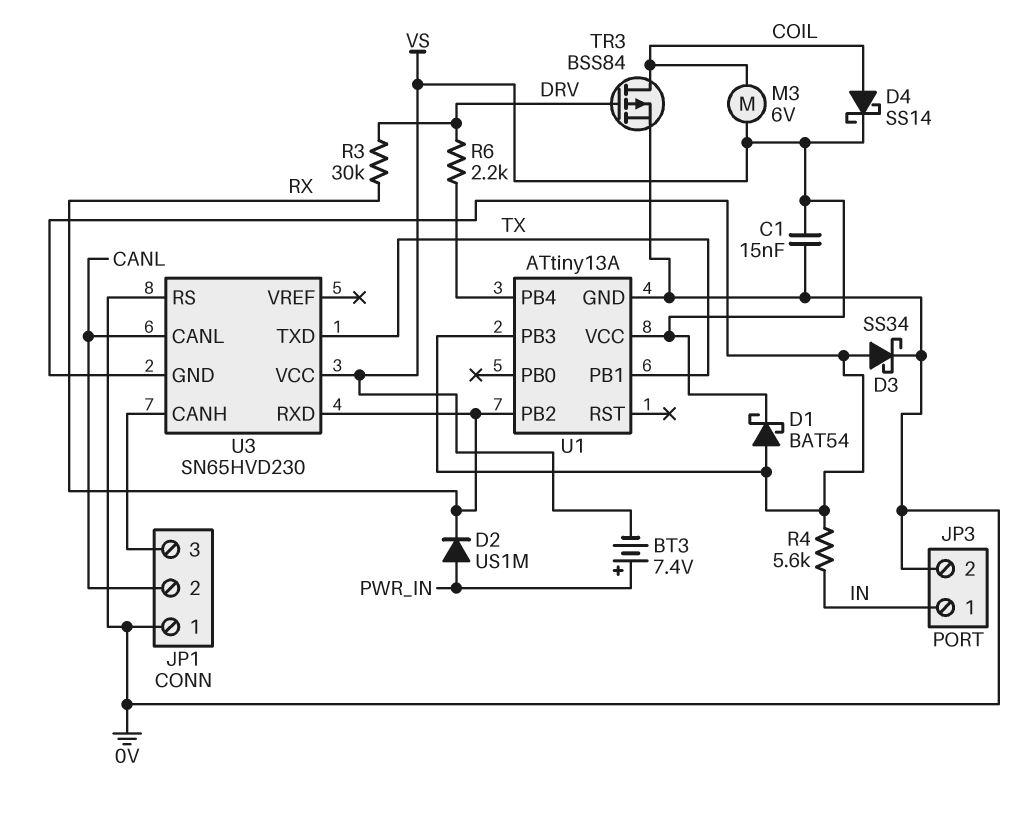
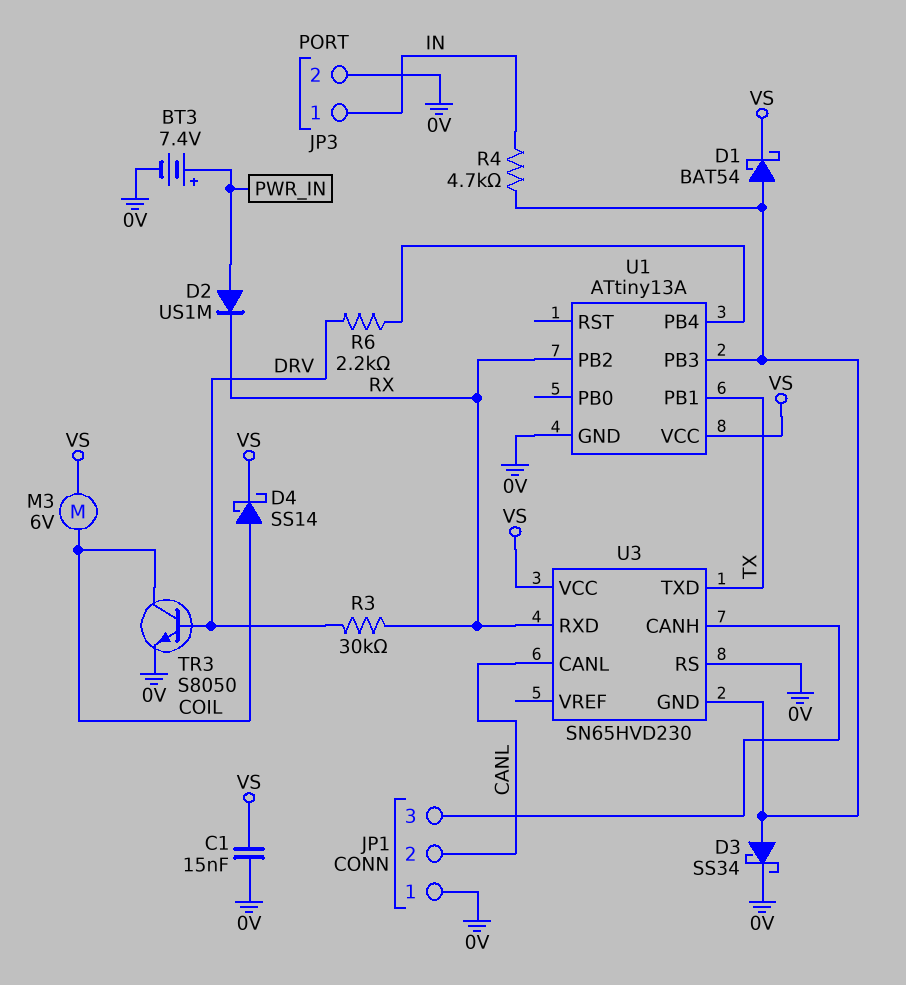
BT3: 7.4V (plus PWR_IN, minus VS) -> 7.4V (plus PWR_IN, minus 0V)
R4: 5.6k (IN, U1/PB3) -> 4.7k (IN, U1/PB3)
TR3: PMOS BSS84 (G DRV, D COIL, S 0V) -> NPN S8050 (B DRV, C COIL, E 0V)

